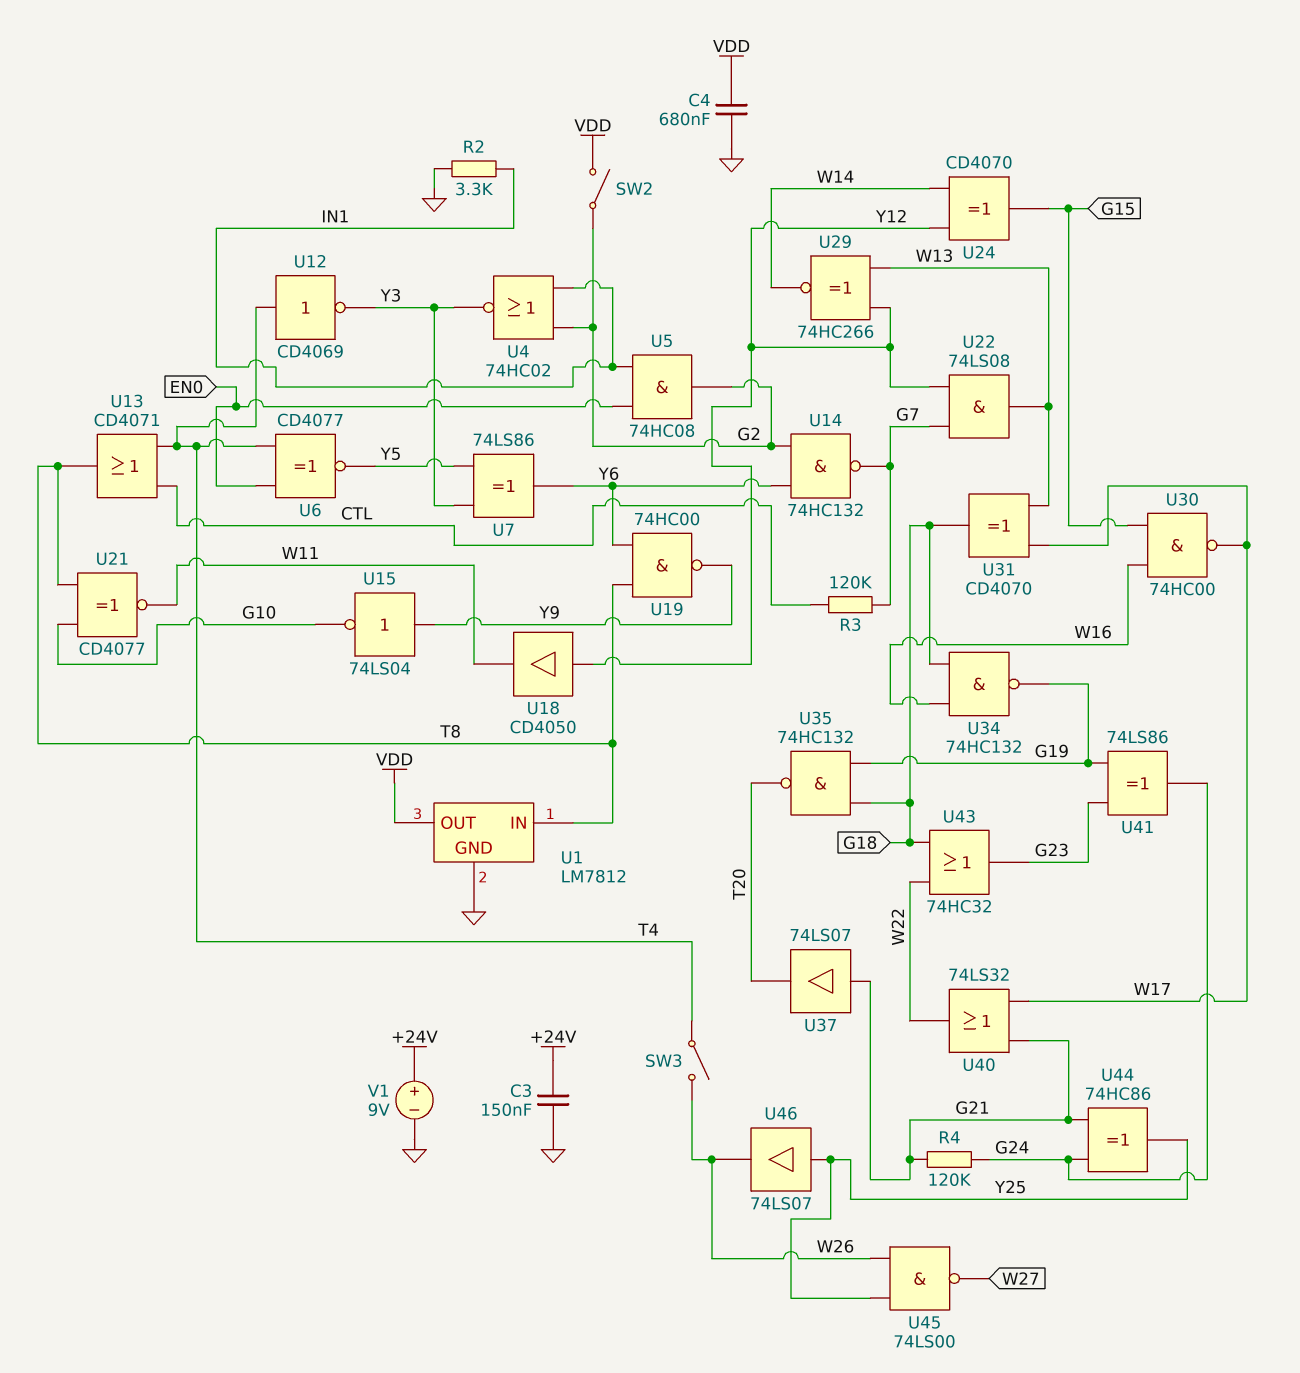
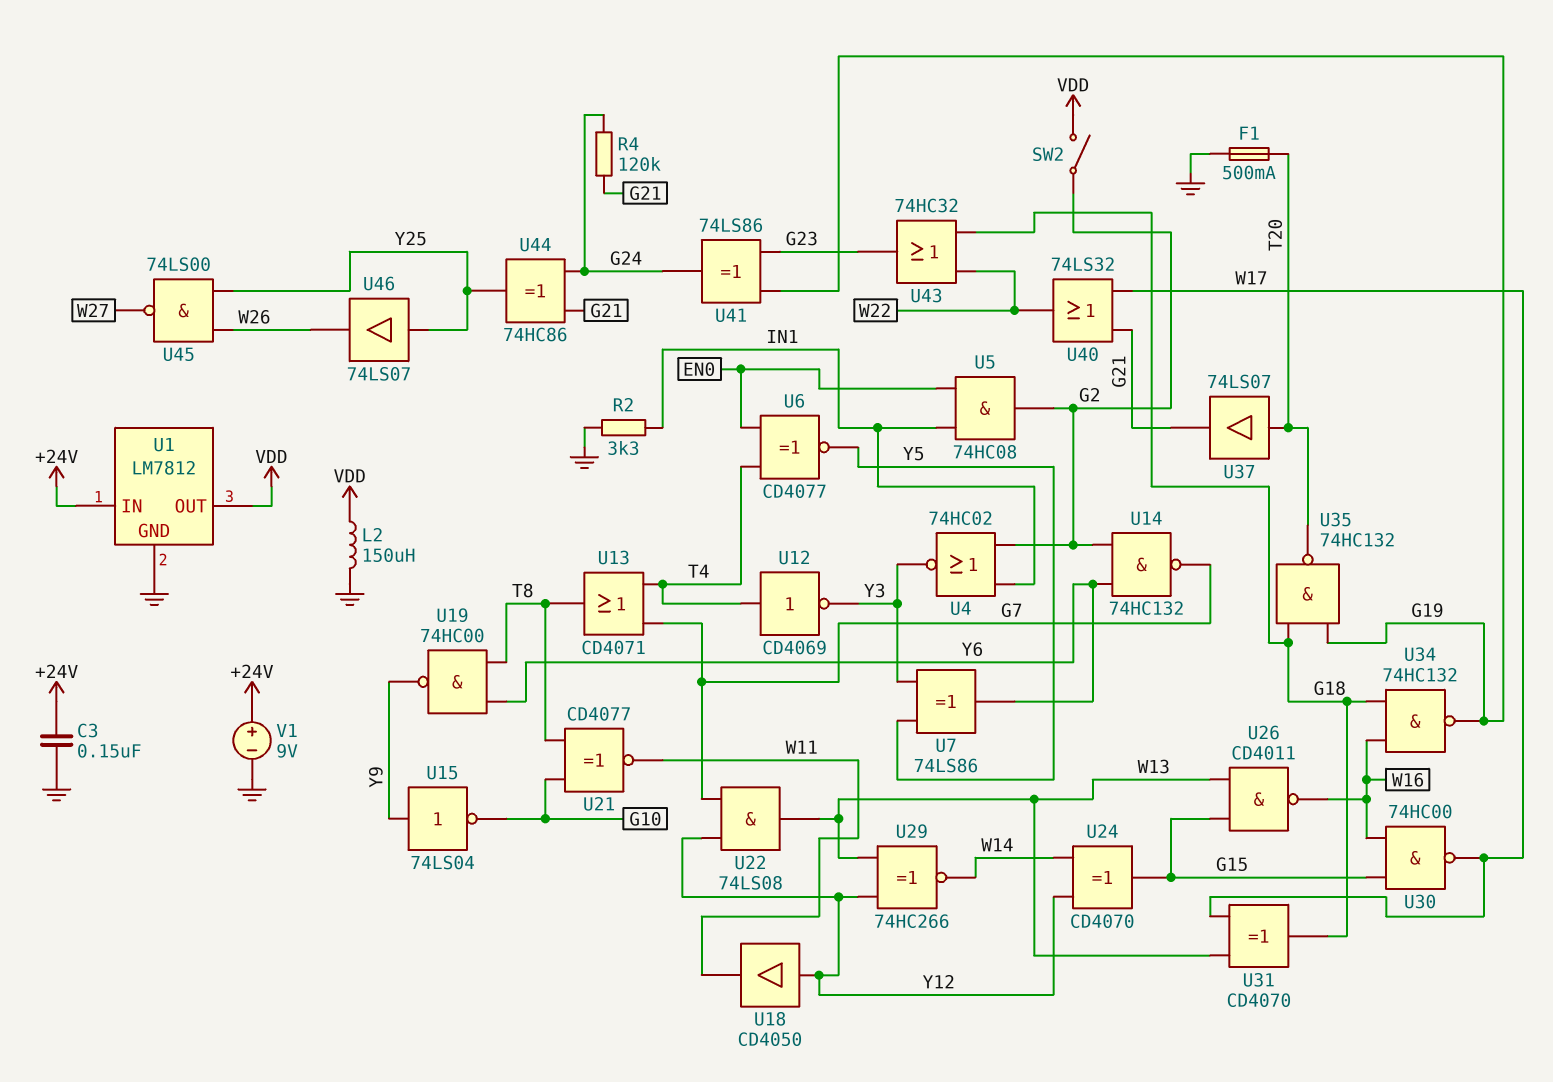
C4: 680nF (GND, VDD) -> none
F1: none -> 500mA (GND, T20)
L2: none -> 150uH (GND, VDD)
R3: 120k (CTL, G7) -> none
SW3: switch (T4, W26) -> none
U1 pin IN: T8 -> +24V
U13: OR CD4071 (in CTL, in T4, out T8) -> OR CD4071 (in G7, in T4, out T8)
U26: none -> NAND CD4011 (in G15, in W13, out W16)
U37: buffer 74LS07 (in G21, out T20) -> buffer 74LS07 (in T20, out G21)

